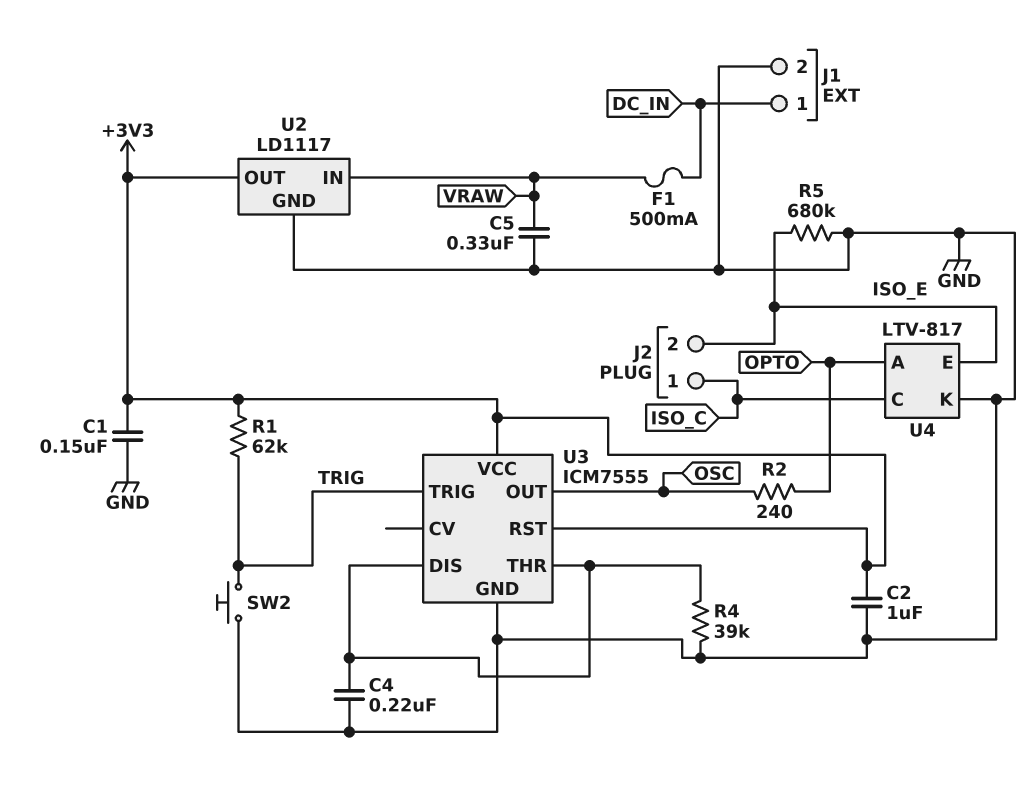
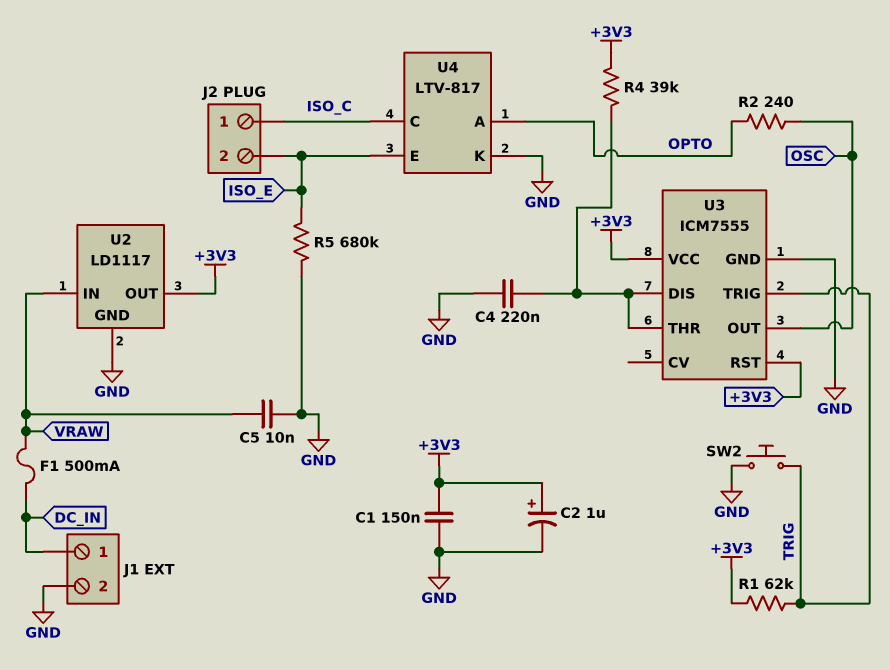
C2: 1uF (+3V3, GND) -> 1uF (plus +3V3, minus GND)
C5: 330nF (GND, VRAW) -> 10nF (GND, VRAW)
R4: 39k (GND, U3/DIS) -> 39k (+3V3, U3/DIS)

